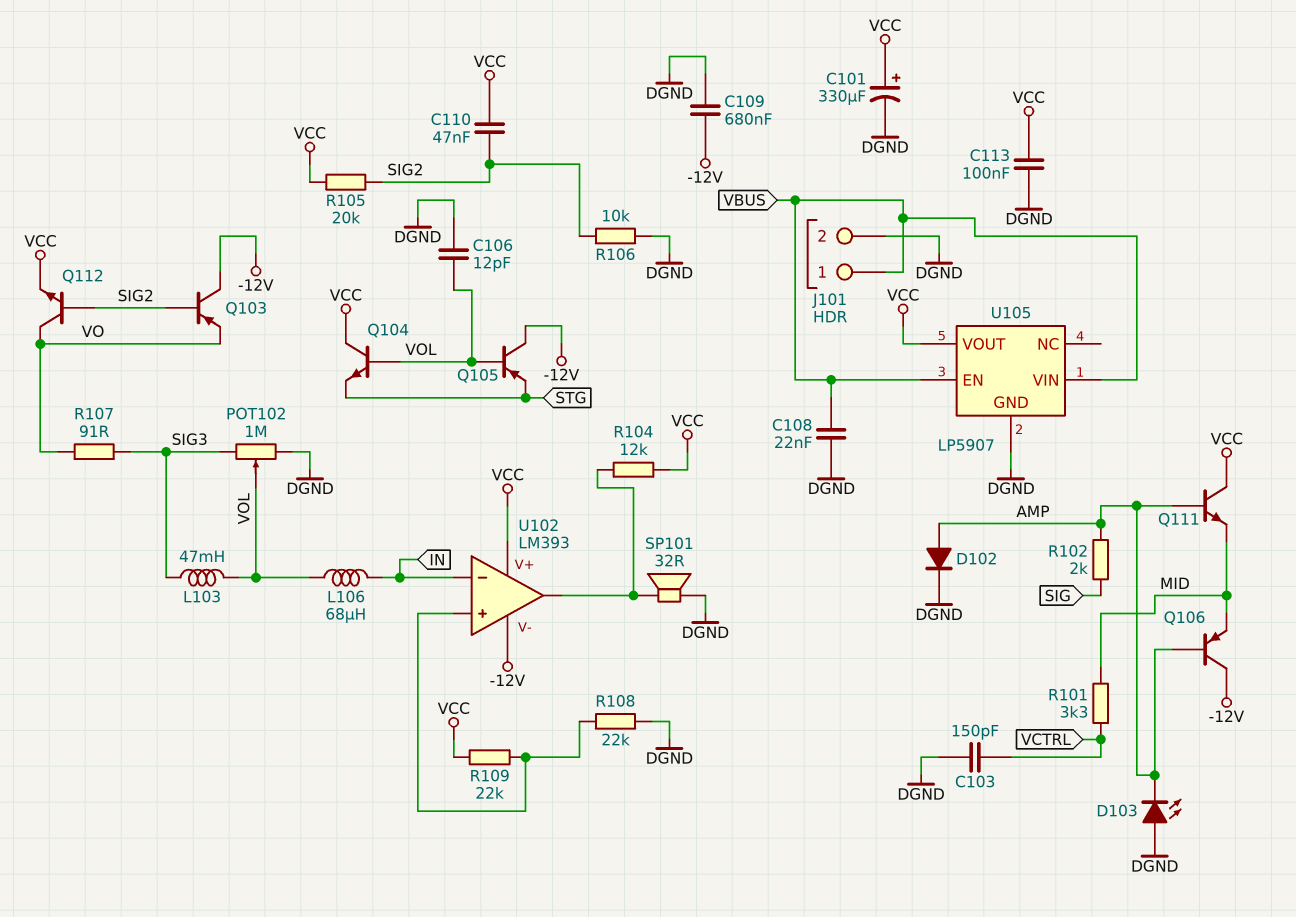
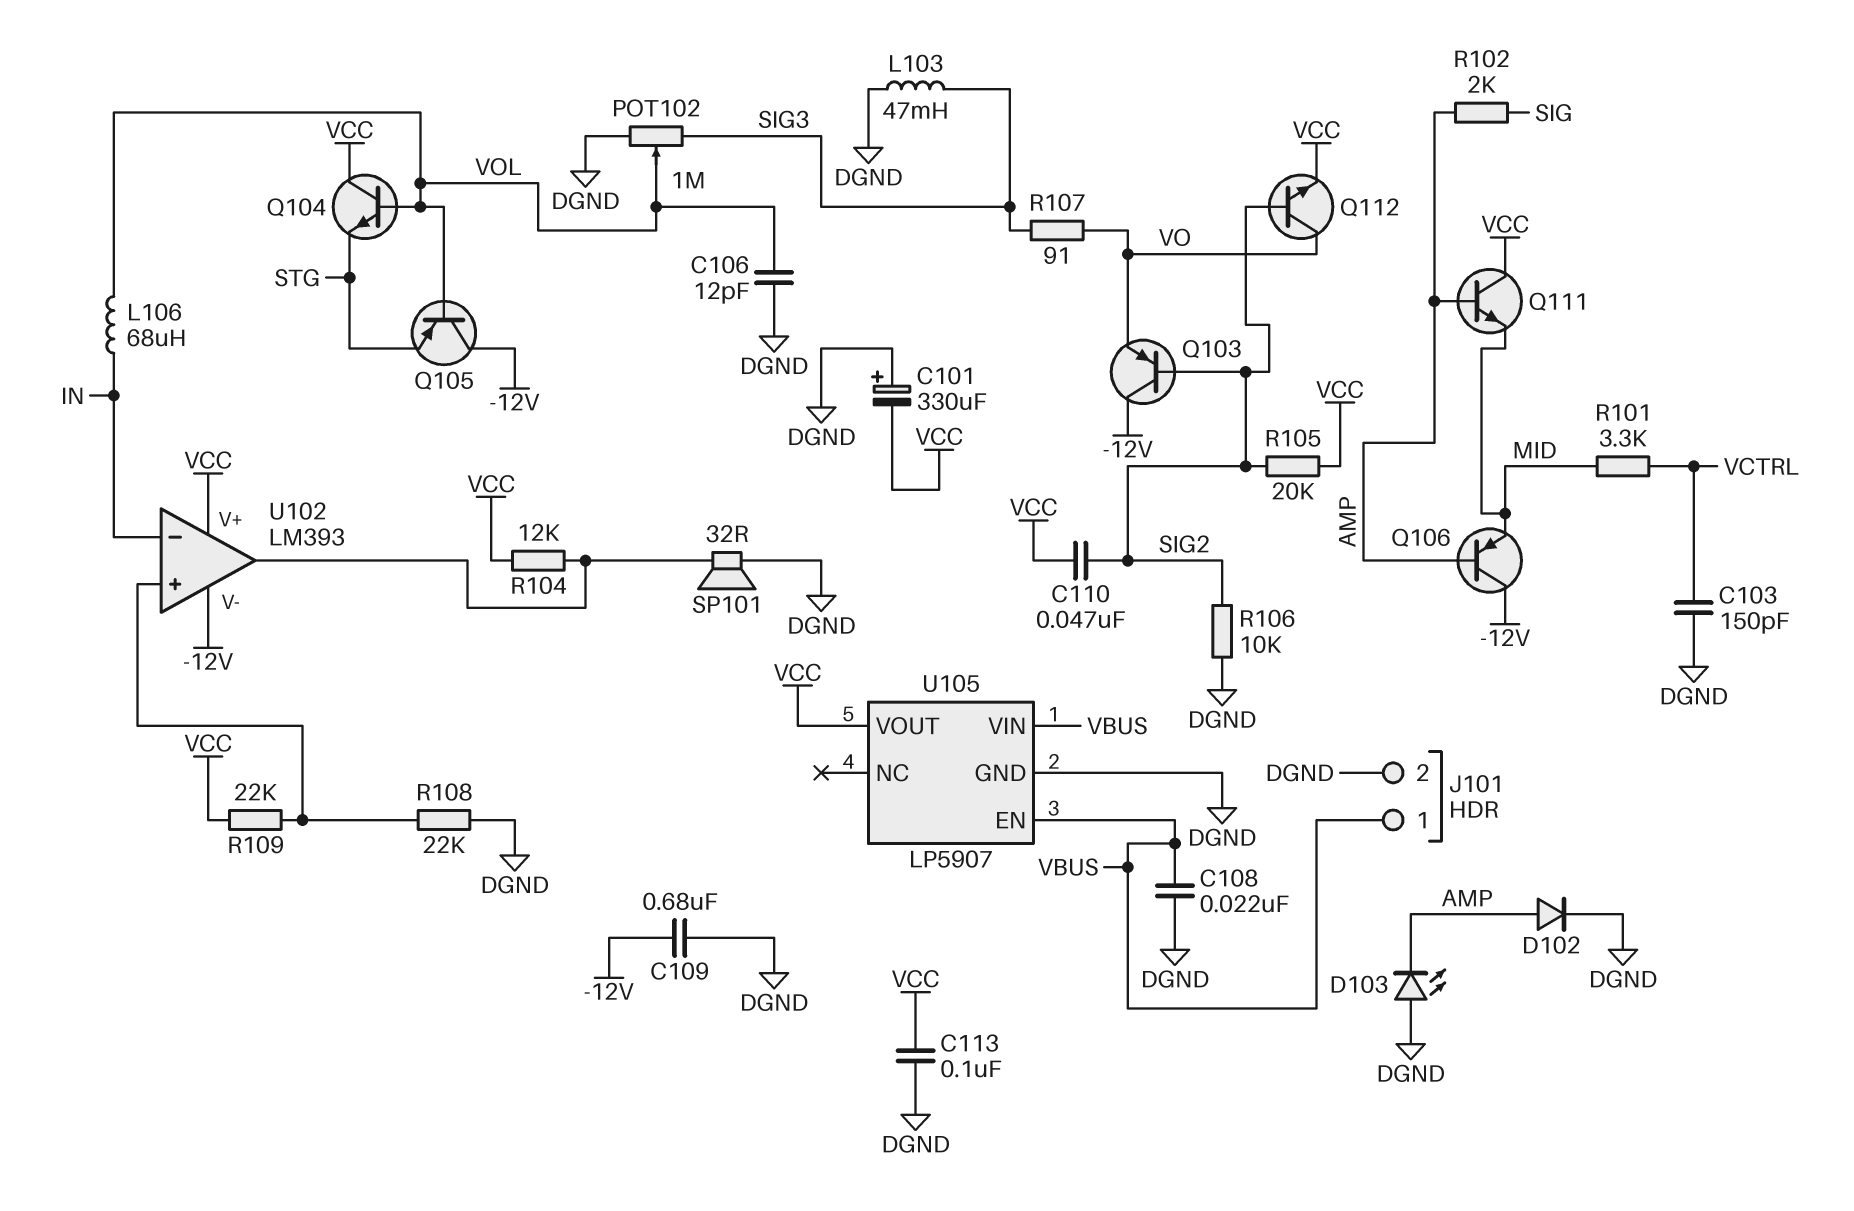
C101: 330uF (plus VCC, minus DGND) -> 330uF (plus DGND, minus VCC)
L103: 47mH (SIG3, VOL) -> 47mH (DGND, SIG3)

